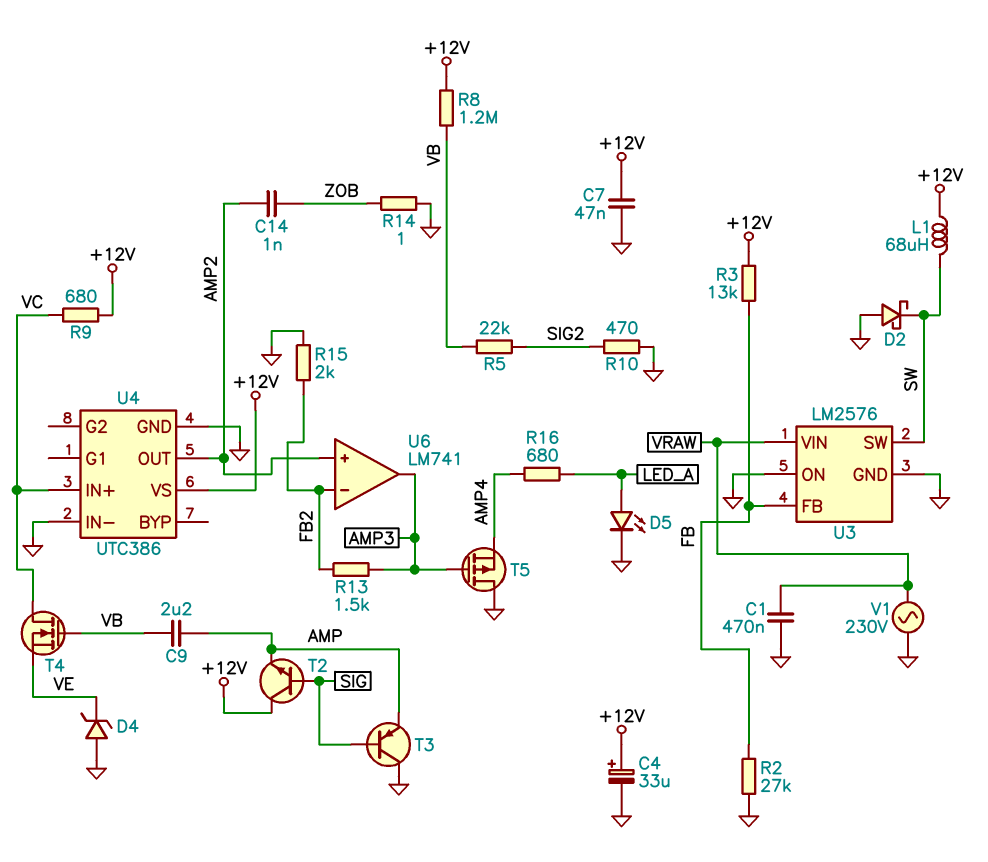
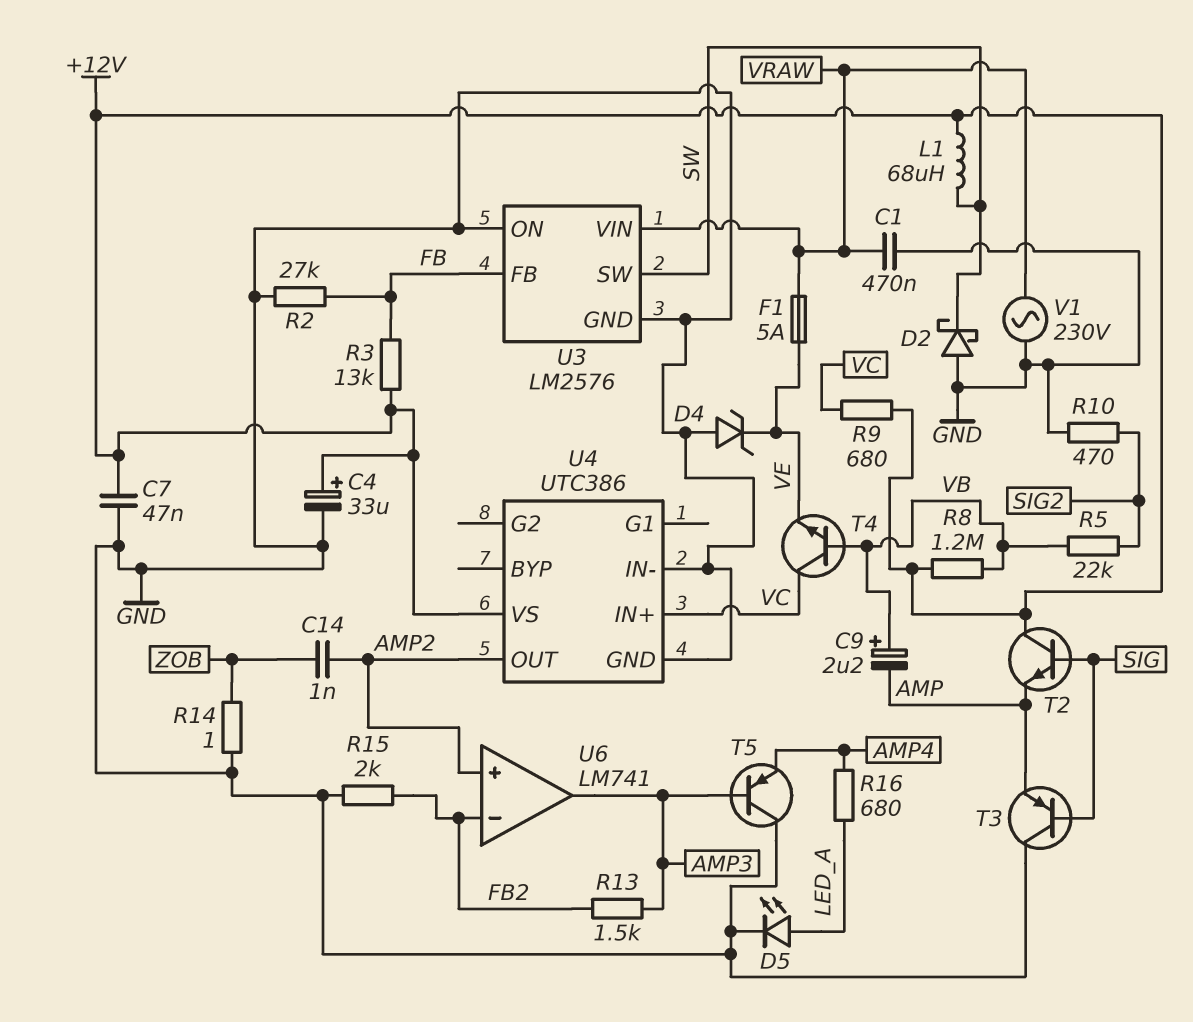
C9: 2.2uF (AMP, VB) -> 2.2uF (plus VB, minus AMP)
F1: none -> 5A (VE, VRAW)
T4: NMOS (G VB, D VC, S VE) -> NPN (B VB, C VC, E VE)
T5: PMOS (G AMP3, D GND, S AMP4) -> PNP (B AMP3, C GND, E AMP4)

